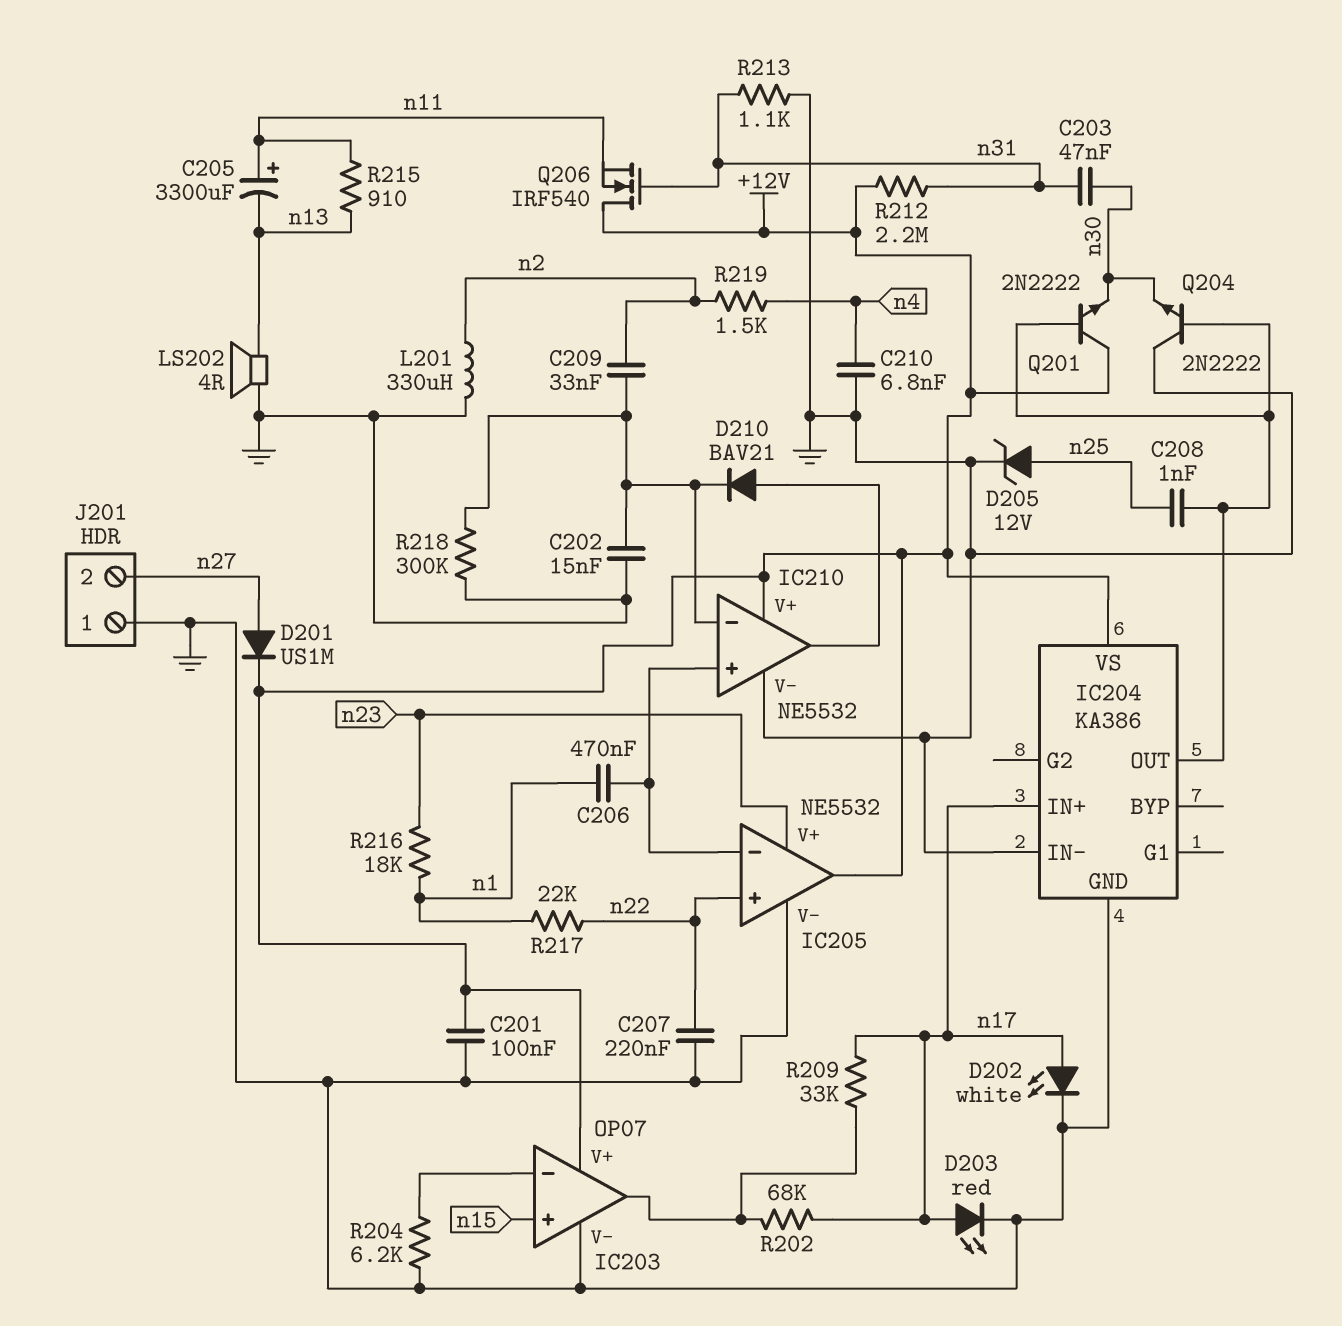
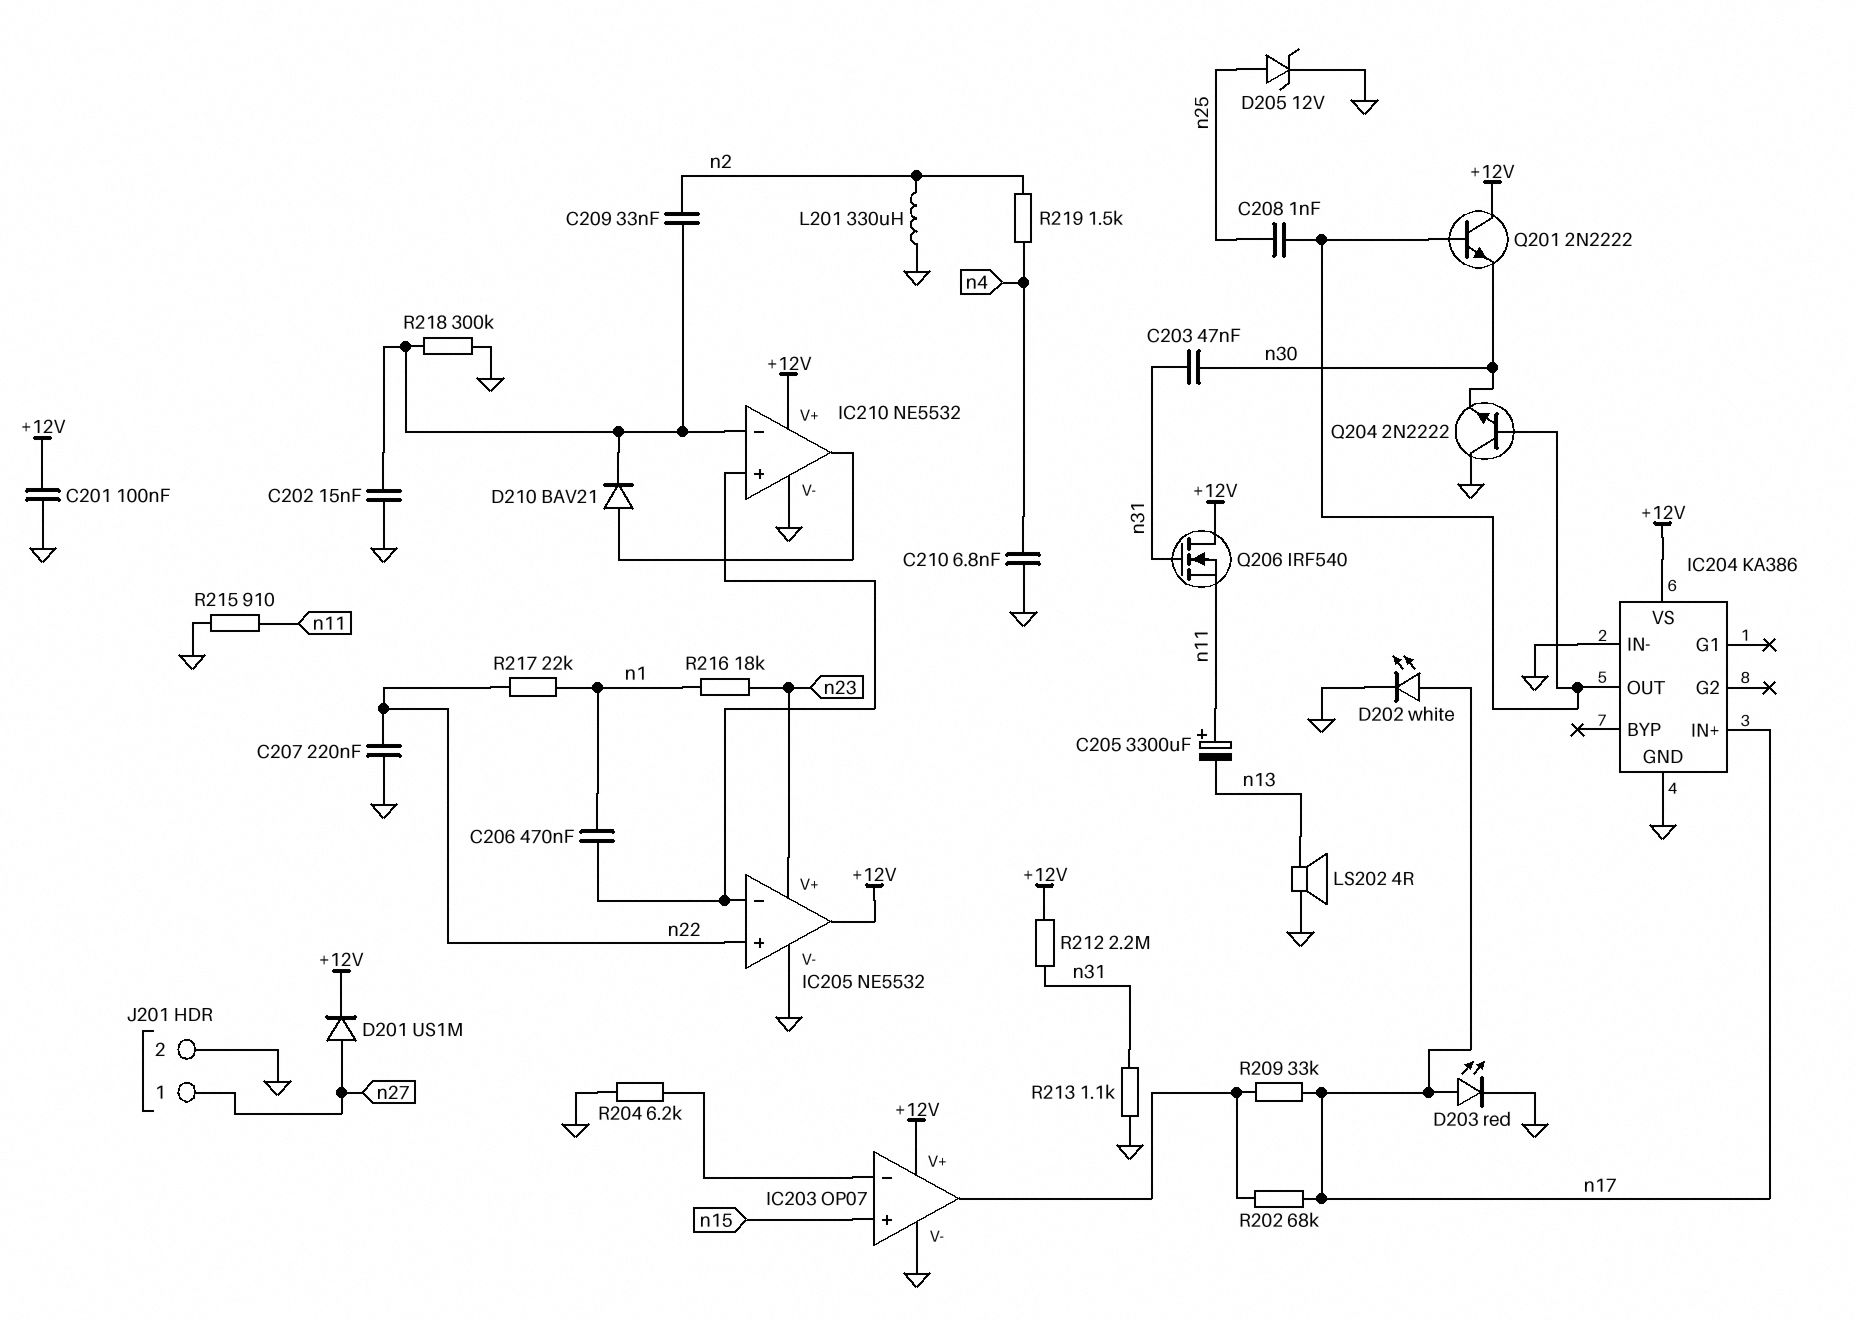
J201 pin 1: GND -> n27
J201 pin 2: n27 -> GND
R215: 910 (n11, n13) -> 910 (GND, n11)

